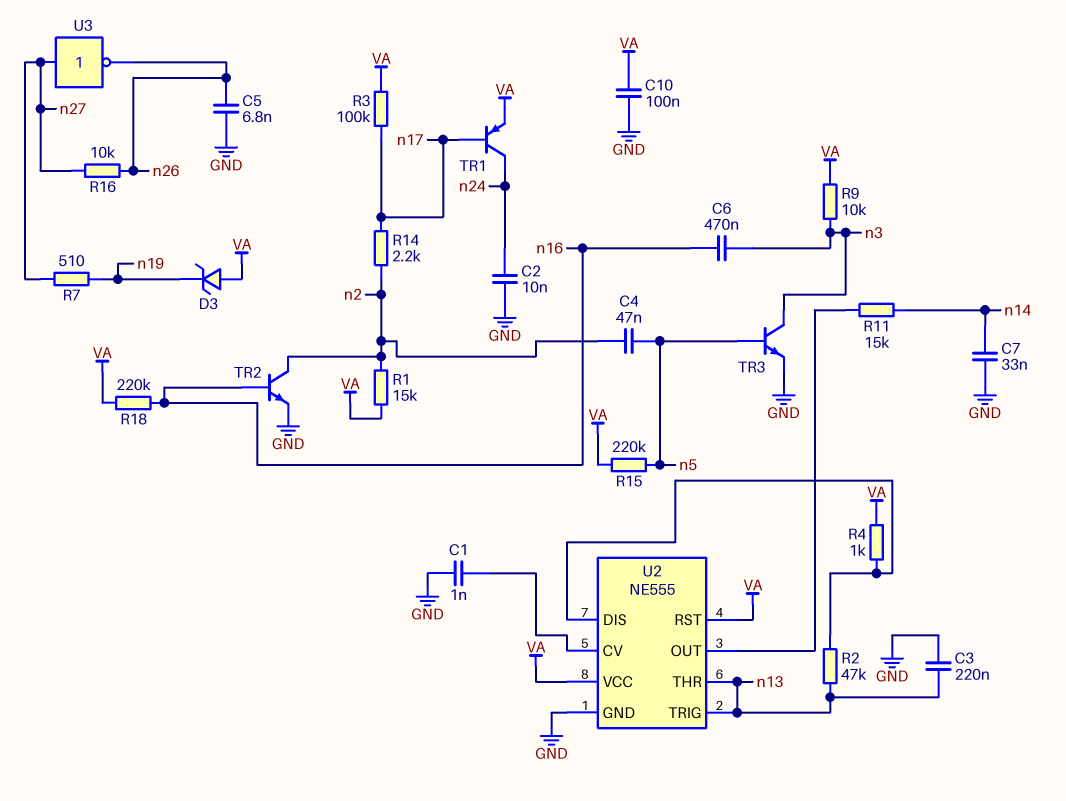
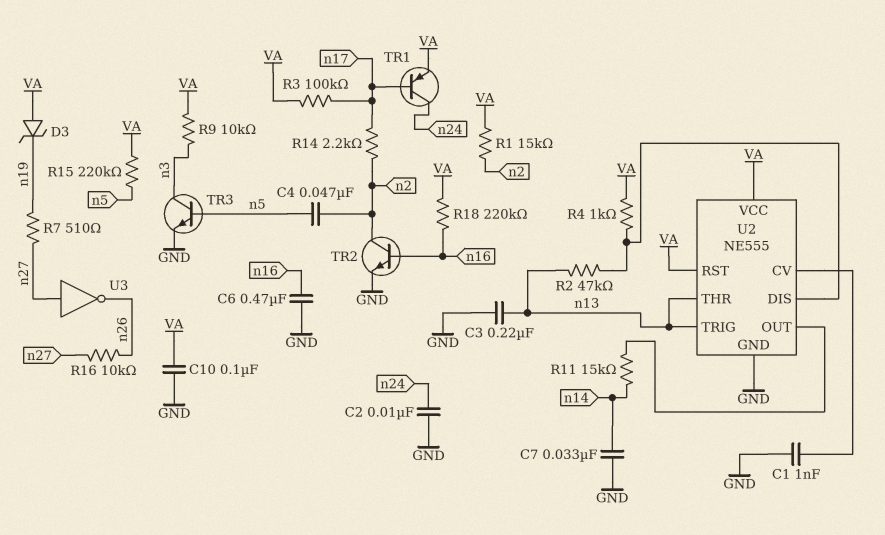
C5: 6.8nF (GND, n26) -> none
C6: 470nF (n3, n16) -> 470nF (GND, n16)

